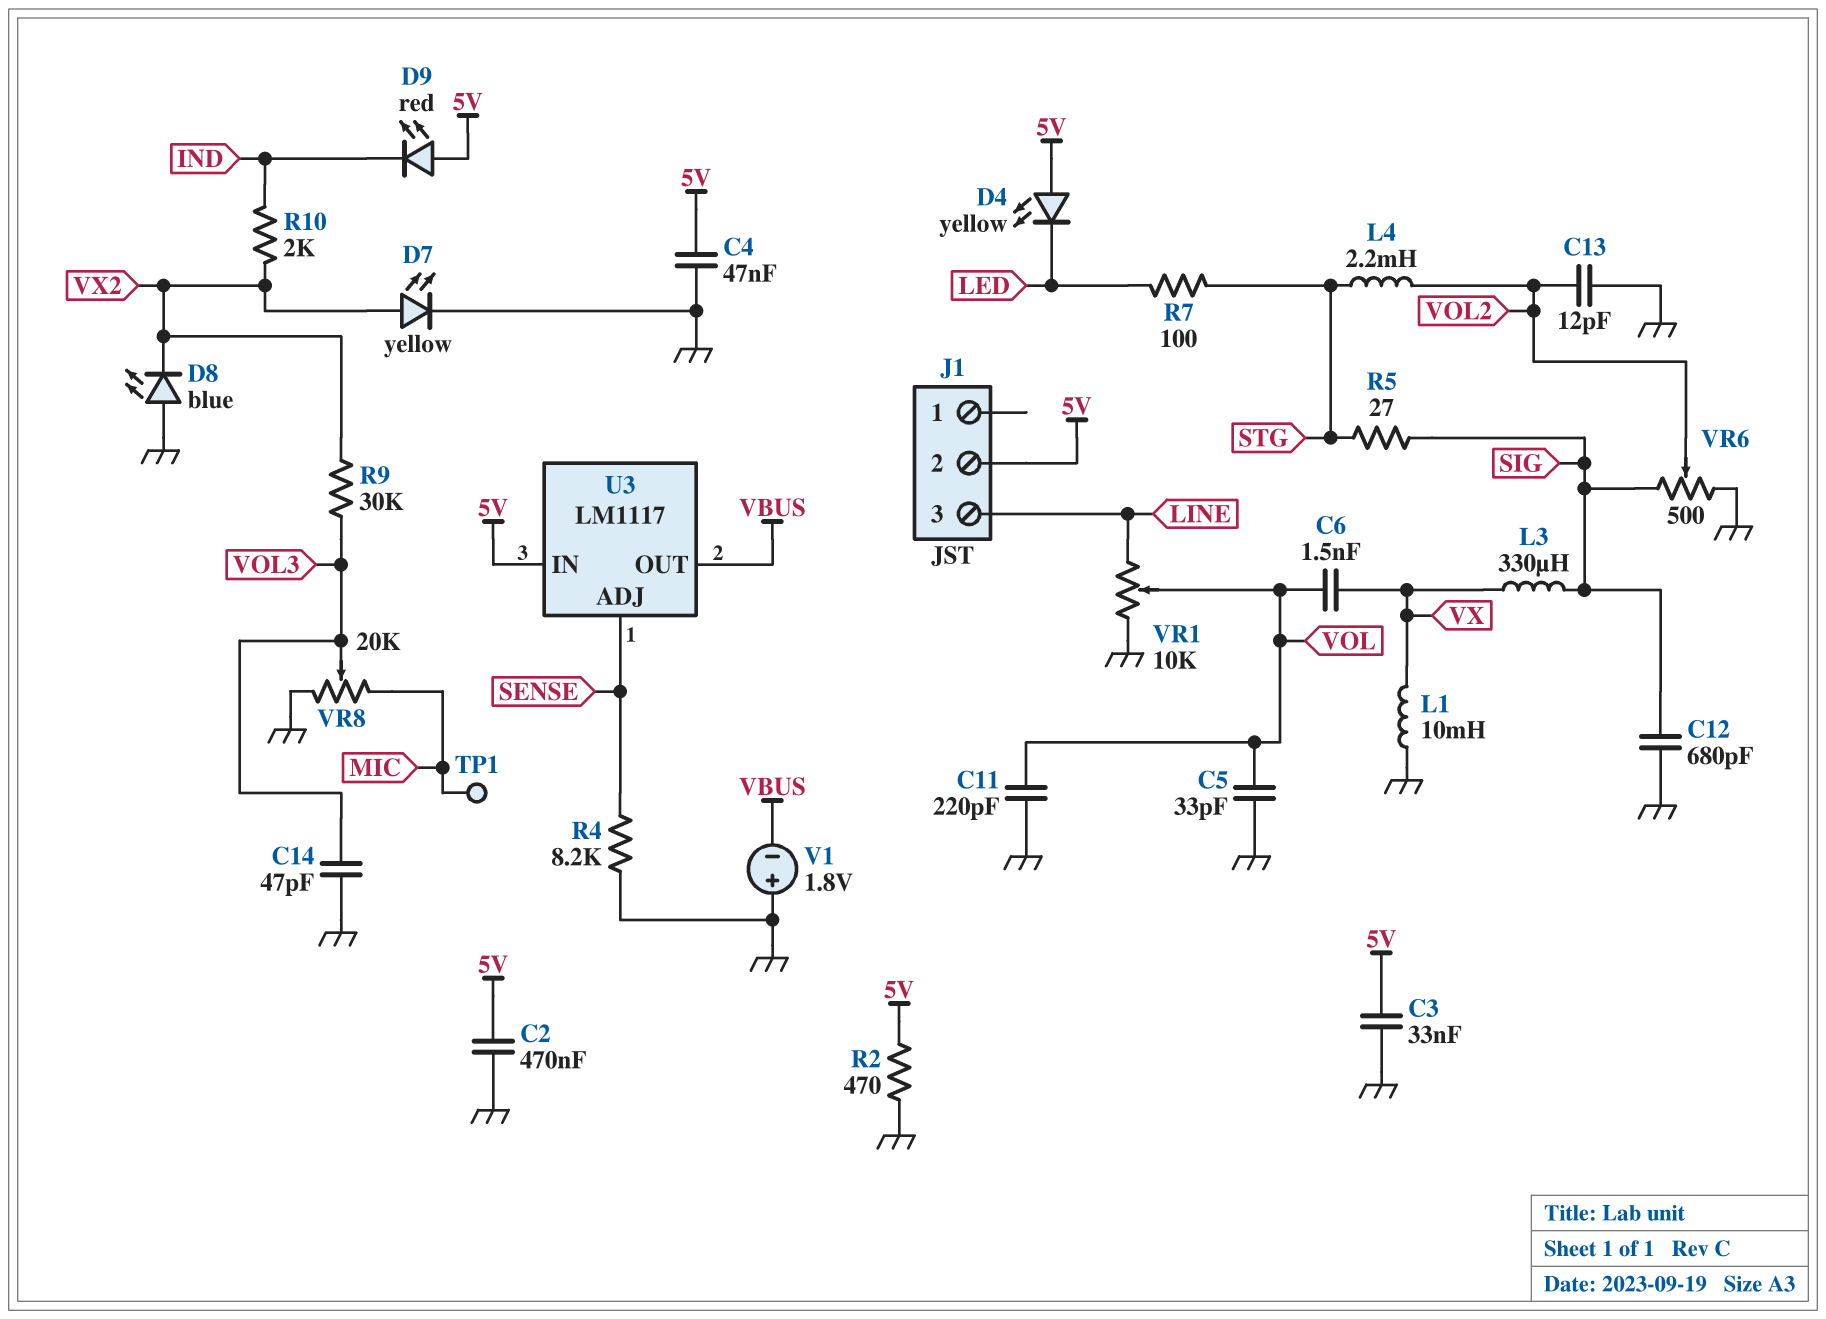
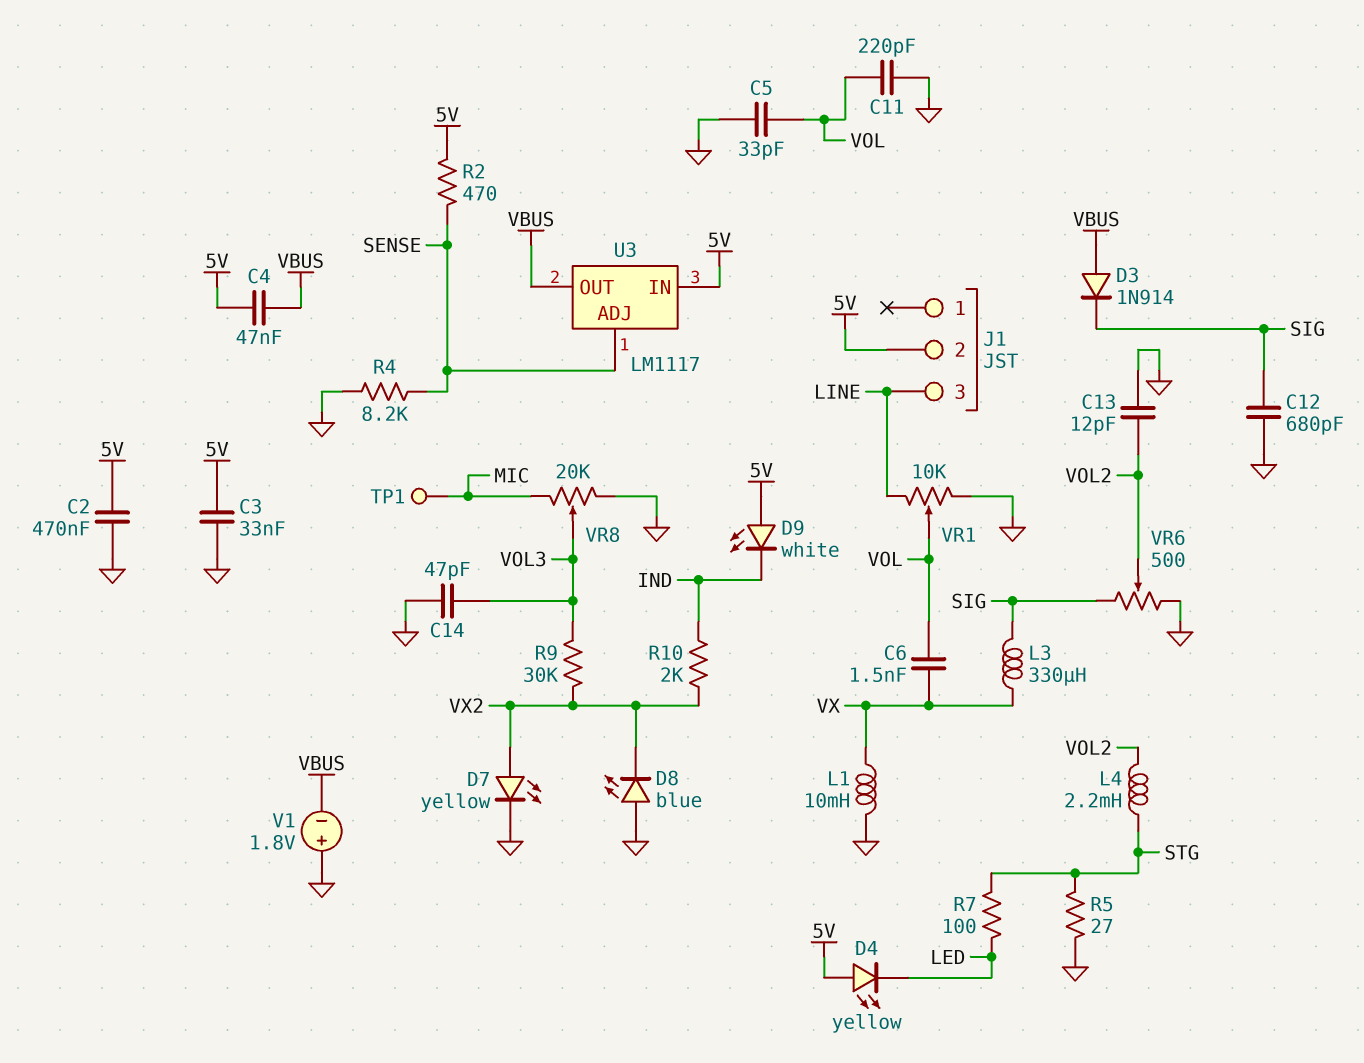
C4: 47nF (5V, GND) -> 47nF (5V, VBUS)
D3: none -> diode 1N914 (A VBUS, K SIG)
D9: LED red (A 5V, K IND) -> LED white (A 5V, K IND)
R2: 470 (5V, GND) -> 470 (5V, SENSE)
R5: 27 (SIG, STG) -> 27 (GND, STG)

